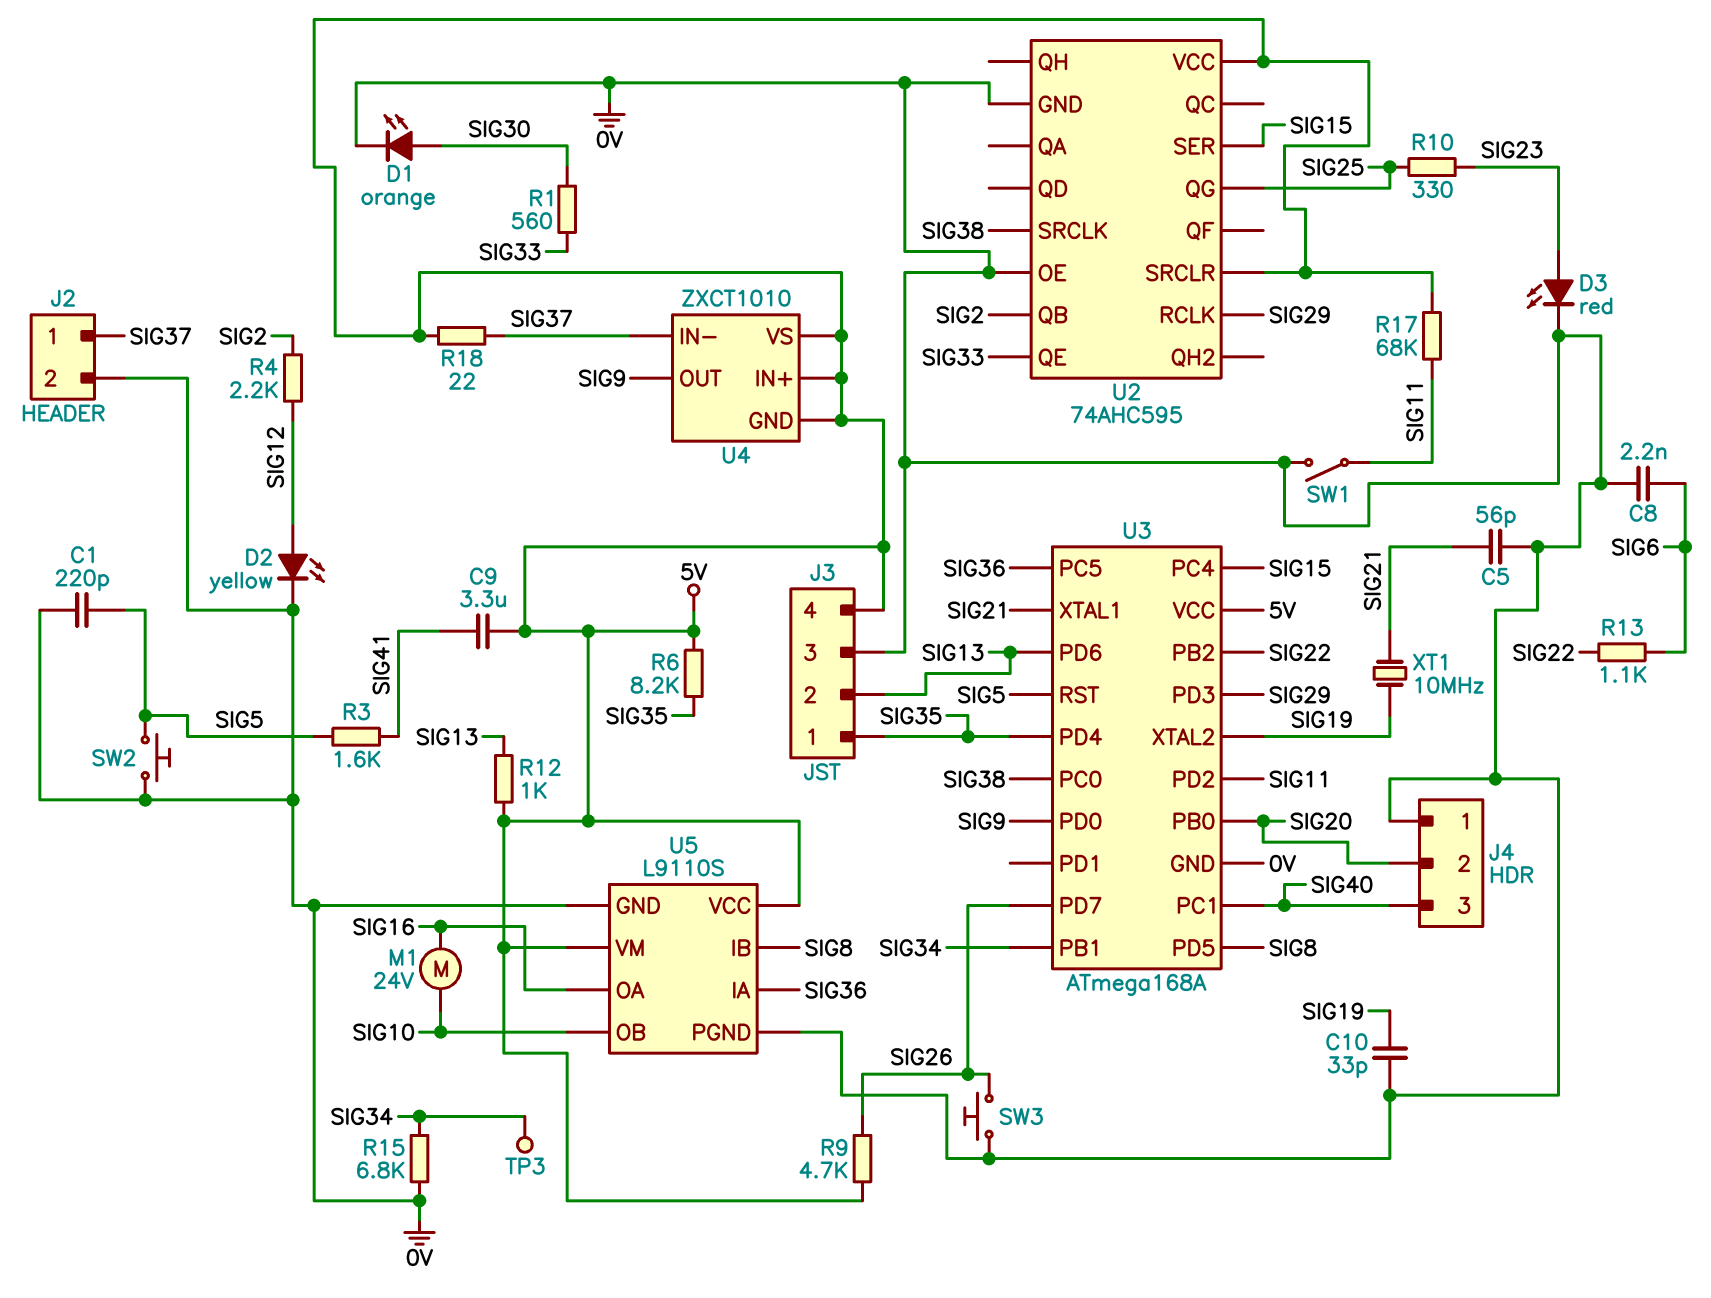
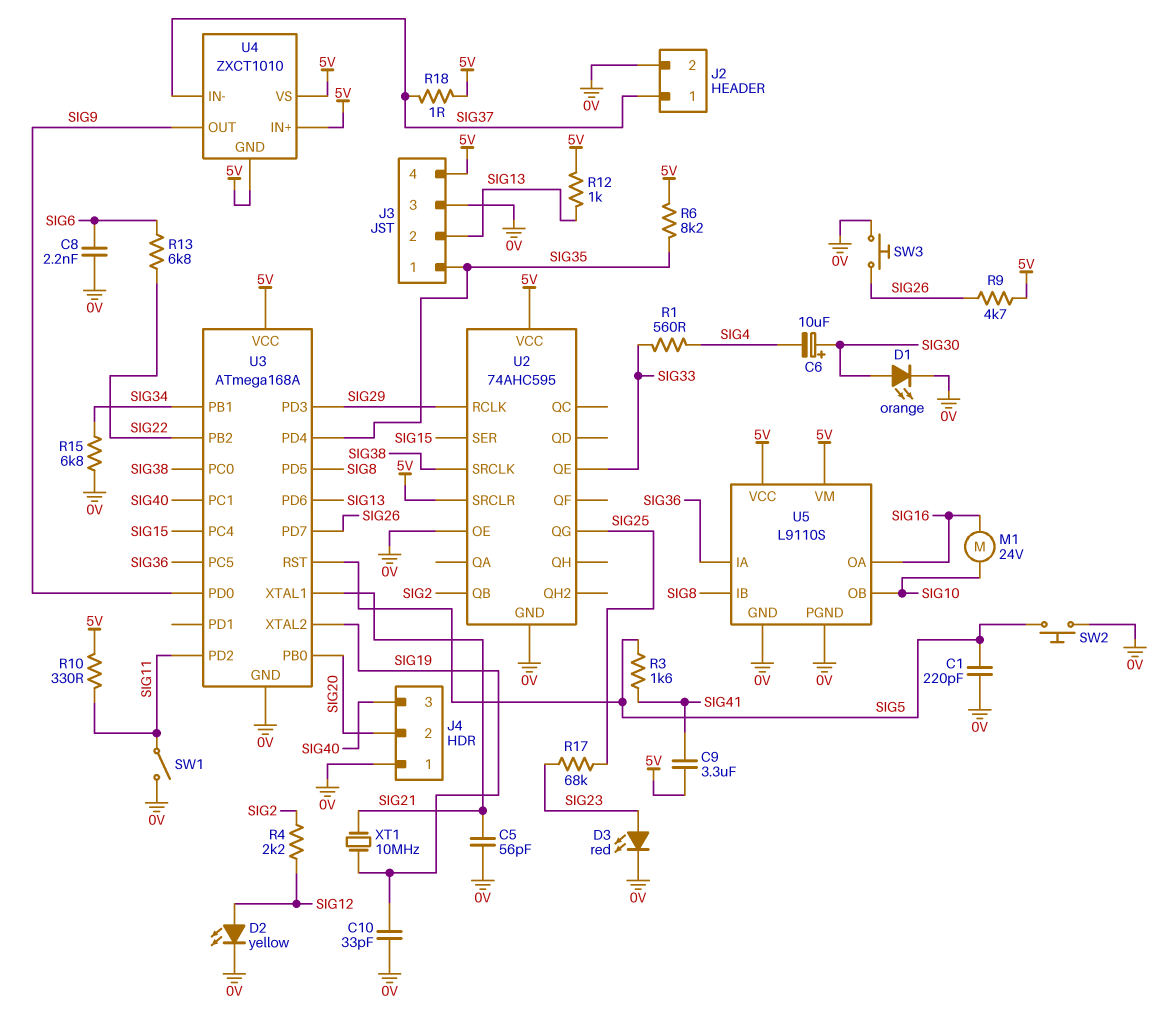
C6: none -> 10uF (plus SIG30, minus SIG4)
R1: 560 (SIG30, SIG33) -> 560 (SIG4, SIG33)
R10: 330 (SIG23, SIG25) -> 330 (5V, SIG11)
R13: 1.1k (SIG6, SIG22) -> 6.8k (SIG6, SIG22)
R17: 68k (5V, SIG11) -> 68k (SIG23, SIG25)
R18: 22 (5V, SIG37) -> 1 (5V, SIG37)
TP3: test point (SIG34) -> none

